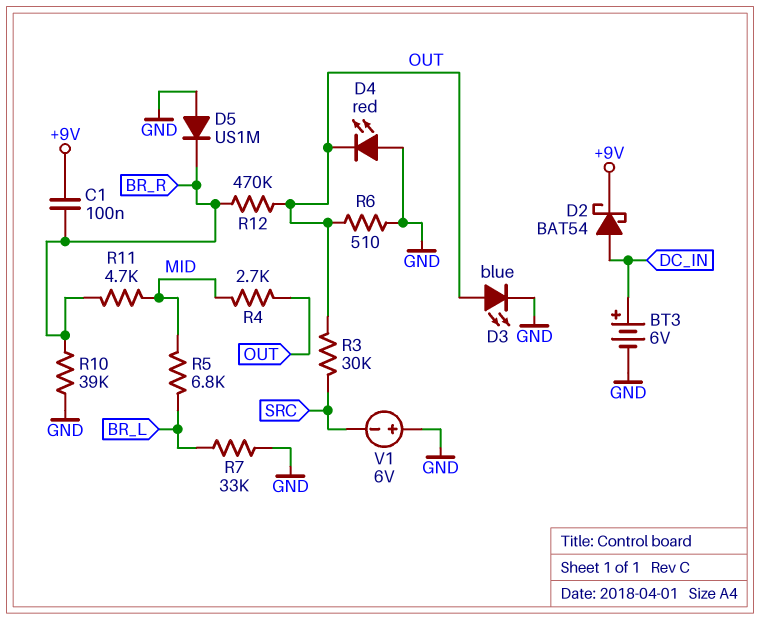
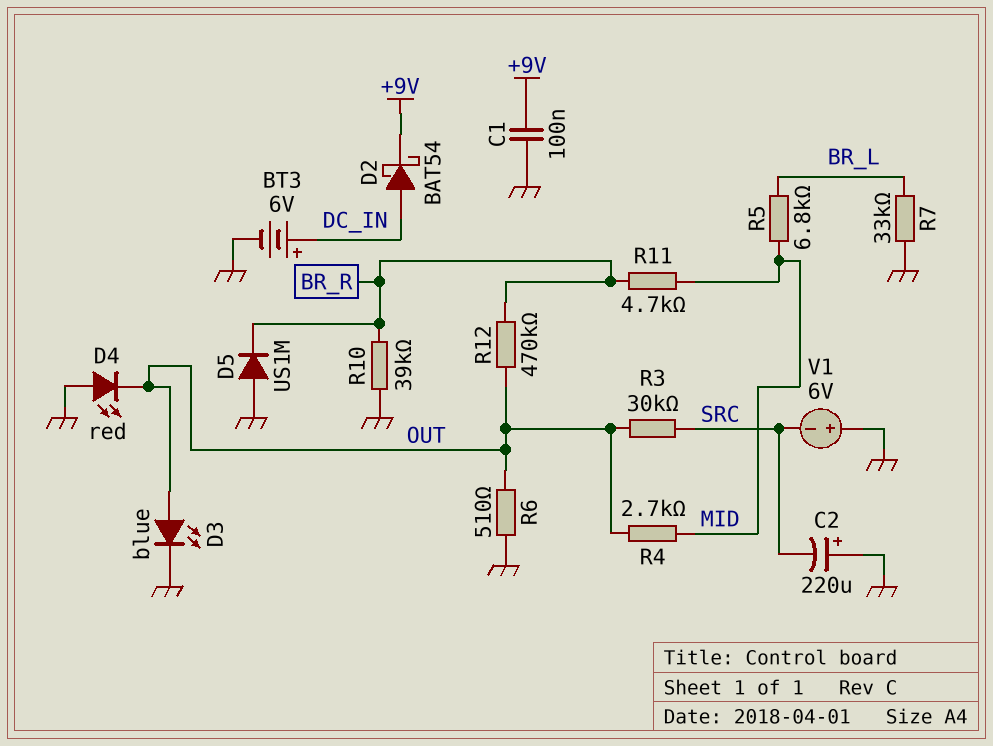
C1: 100nF (+9V, BR_R) -> 100nF (+9V, GND)
C2: none -> 220uF (plus GND, minus SRC)

